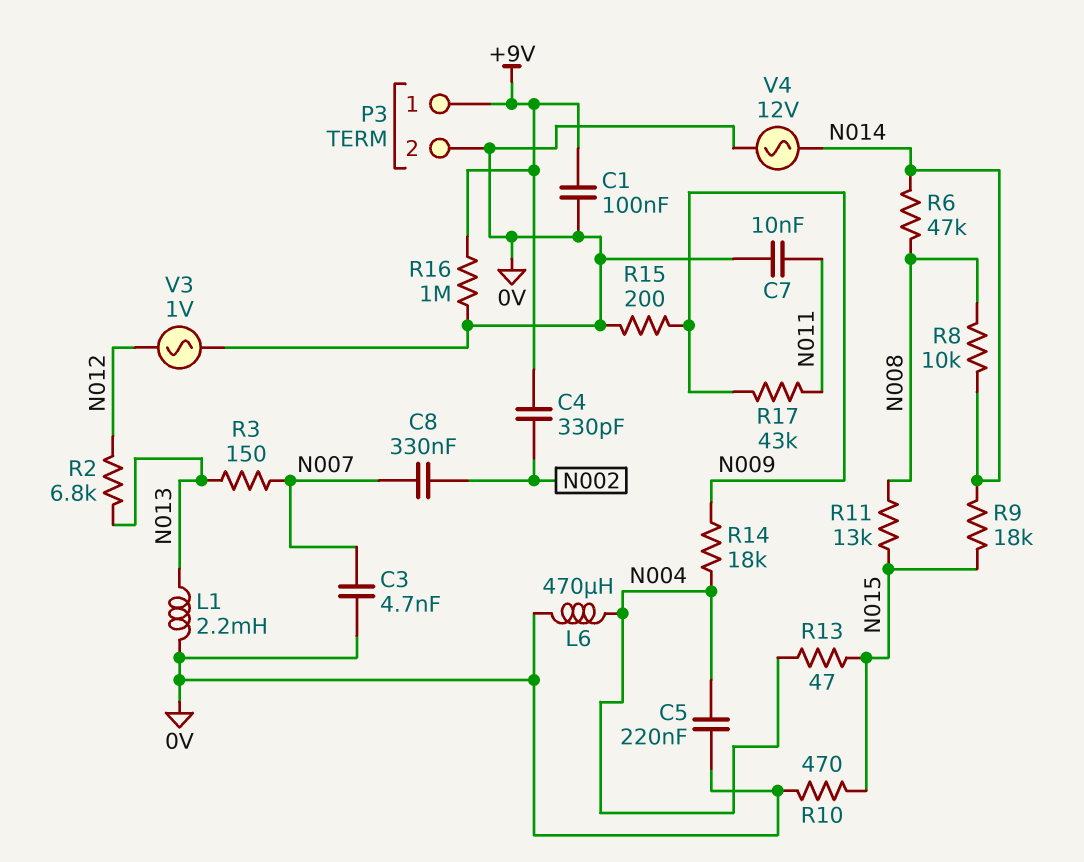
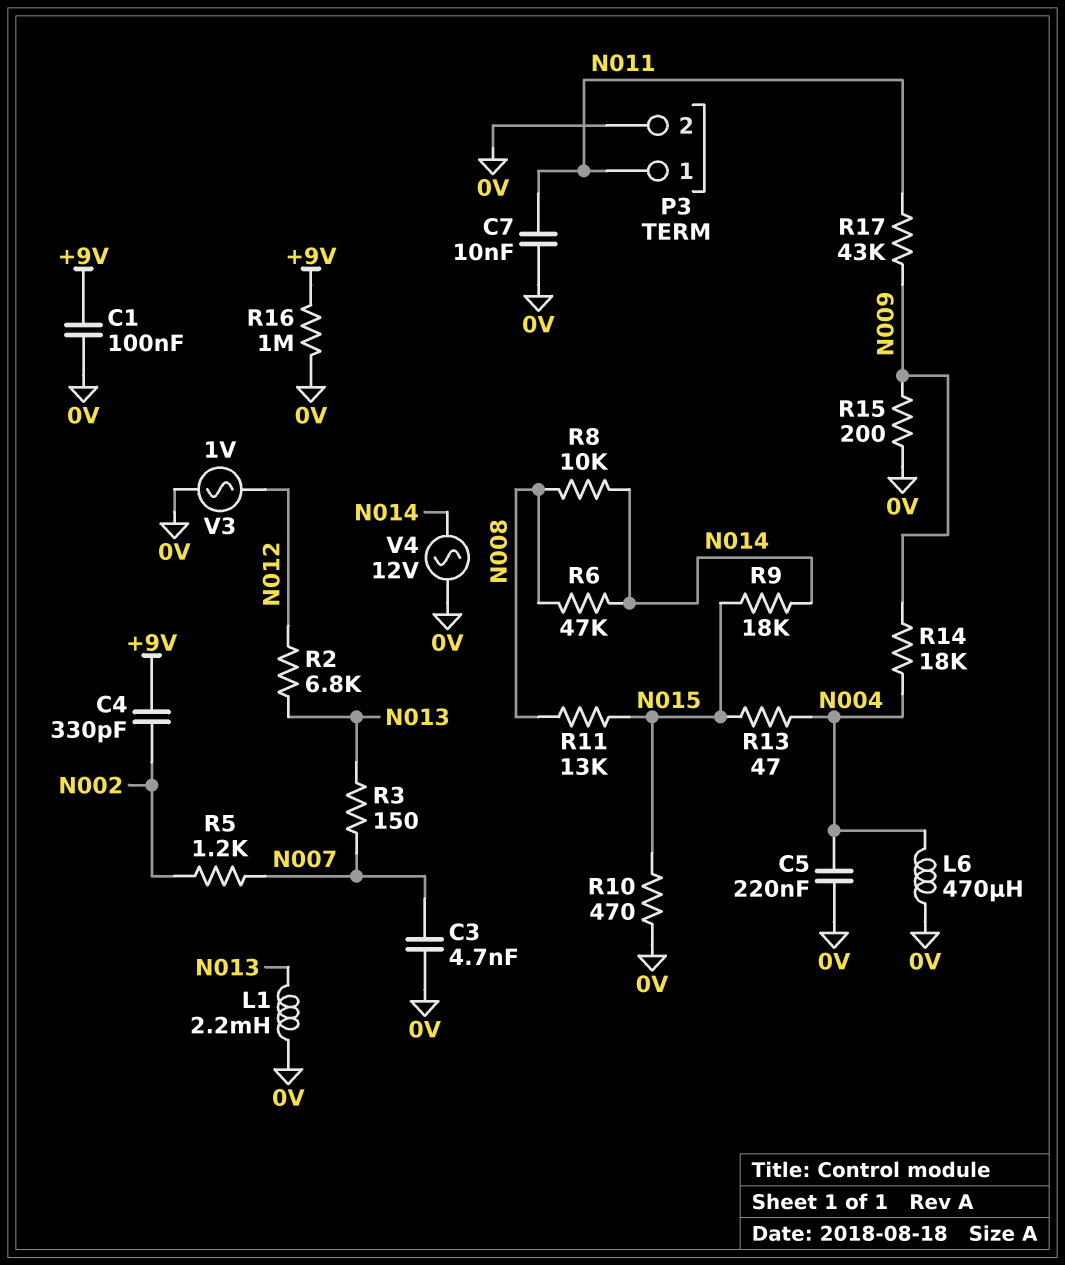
C8: 330nF (N002, N007) -> none
P3 pin 1: +9V -> N011
R5: none -> 1.2k (N002, N007)

